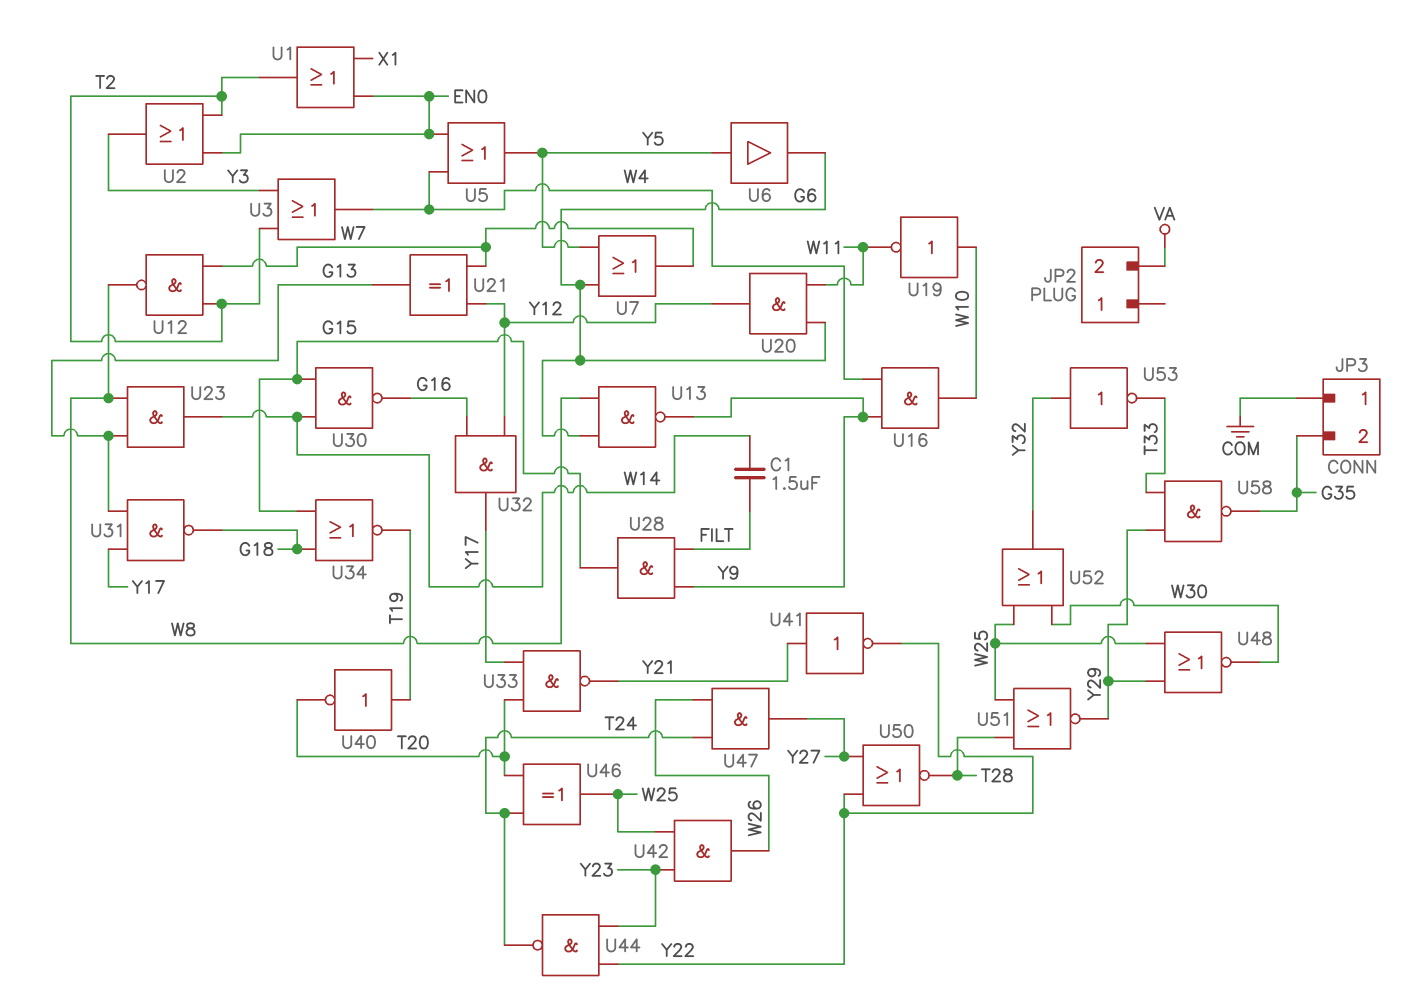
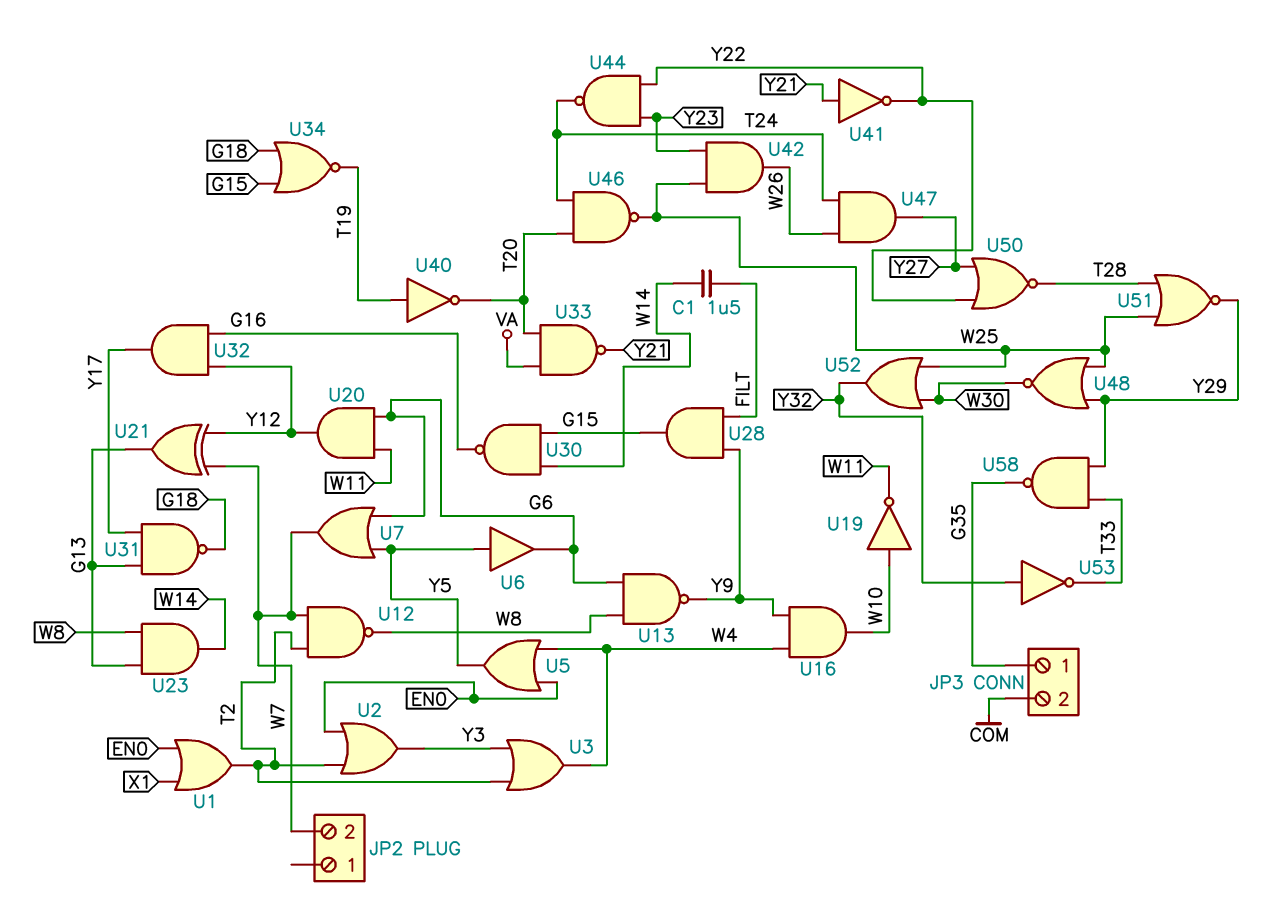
JP2 pin 2: VA -> W7
JP3 pin 1: COM -> G35
JP3 pin 2: G35 -> COM
U33: NAND (in T20, in Y17, out Y21) -> NAND (in T20, in VA, out Y21)
U46: XOR (in T20, in T24, out W25) -> NAND (in T20, in T24, out W25)

